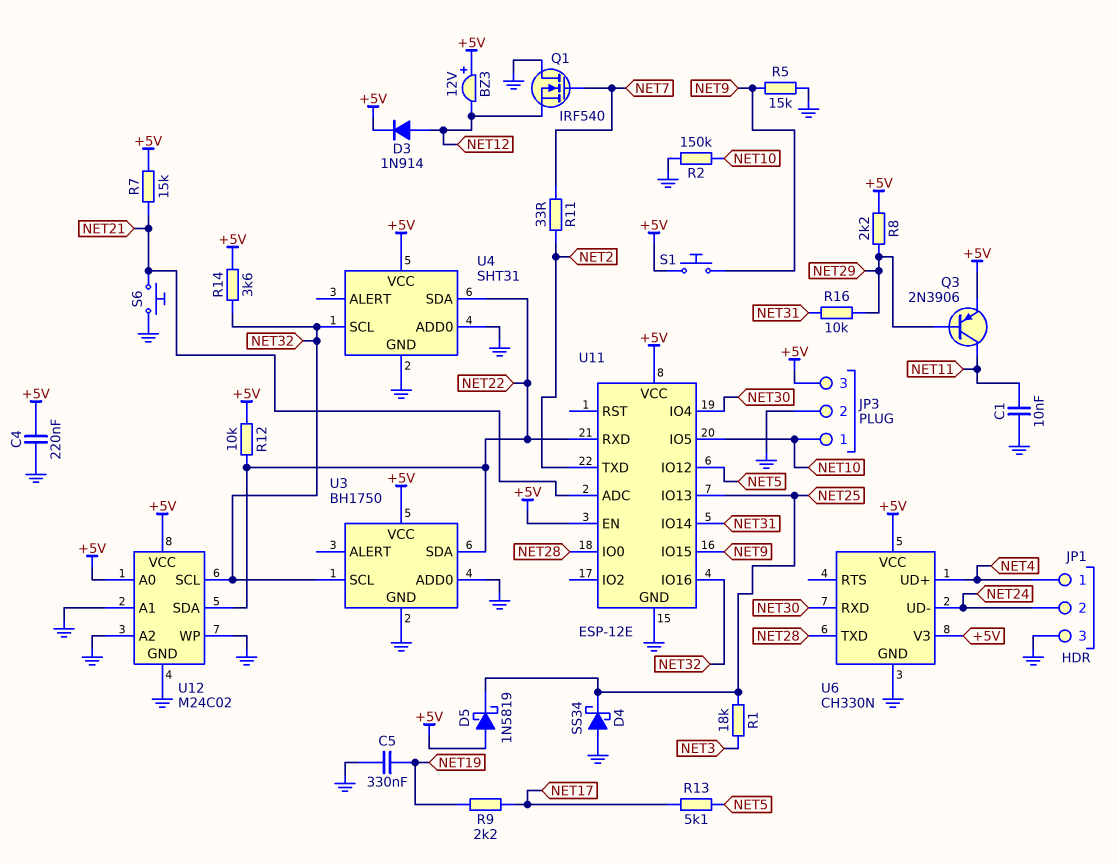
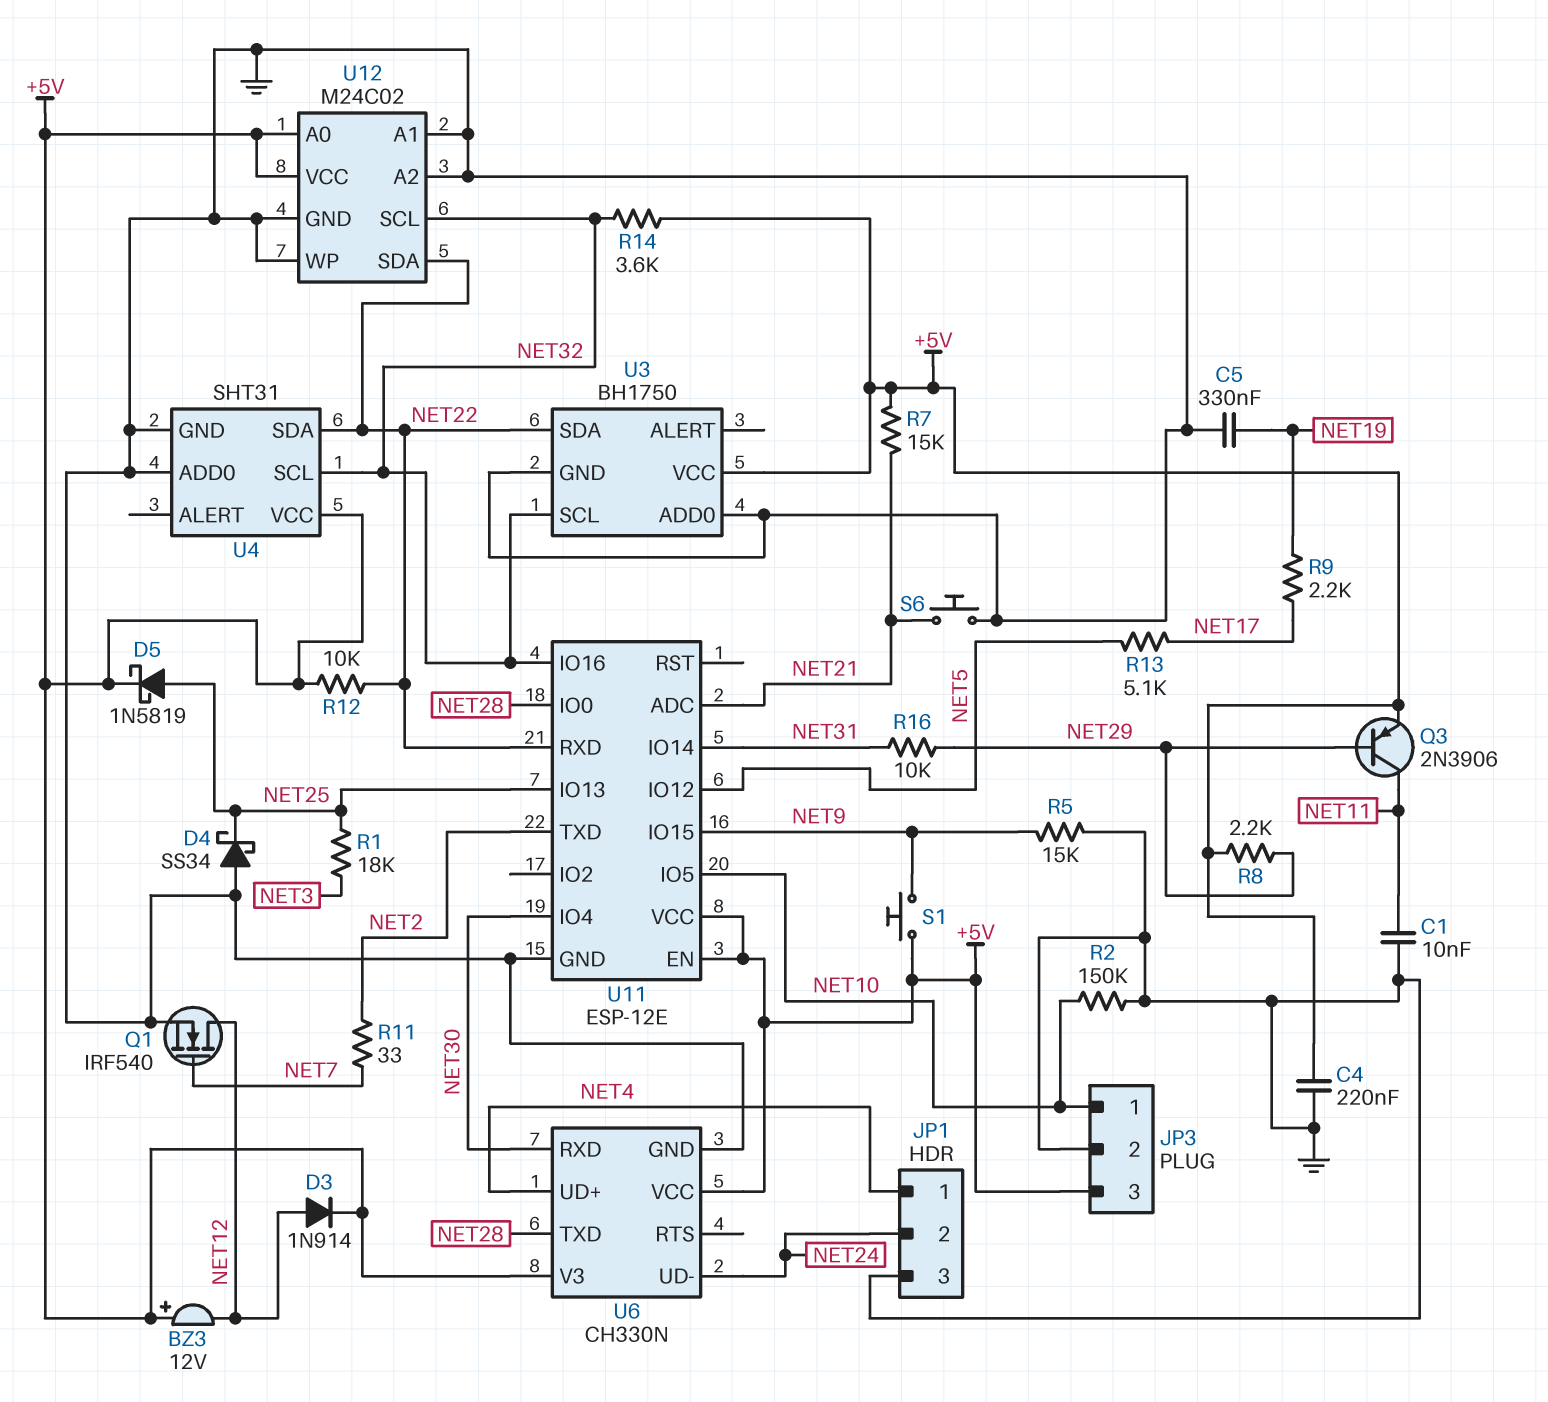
D5: schottky 1N5819 (A +5V, K NET25) -> schottky 1N5819 (A NET25, K +5V)
Q1: NMOS IRF540 (G NET7, D GND, S NET12) -> NMOS IRF540 (G NET7, D NET12, S GND)

